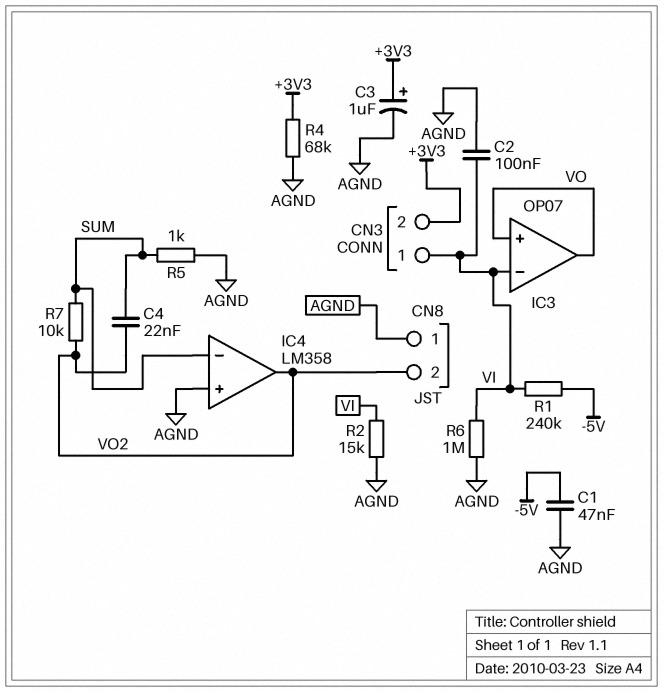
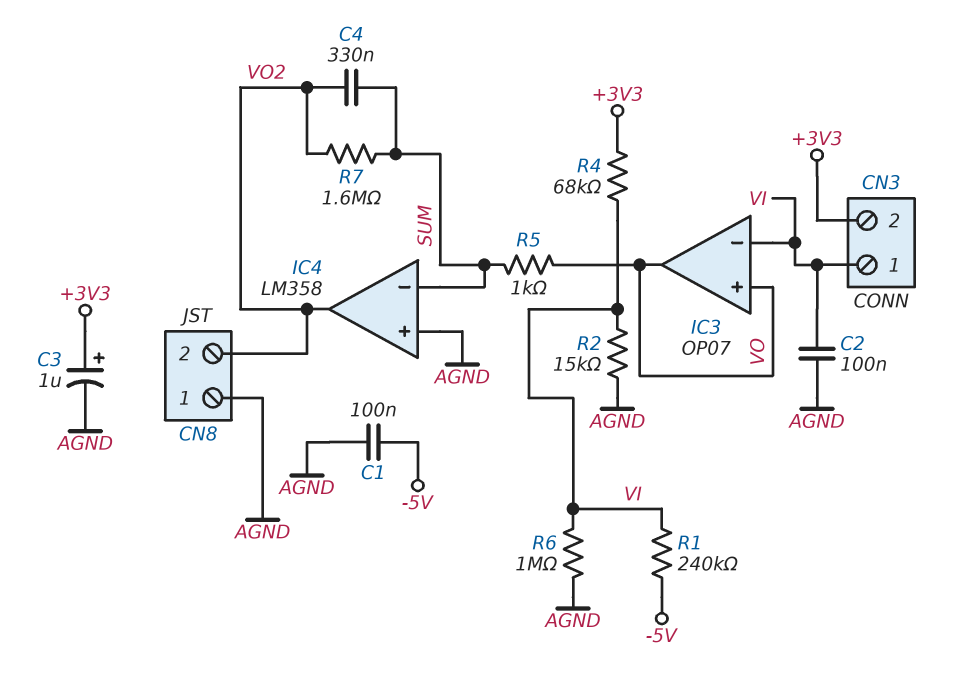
C1: 47nF (-5V, AGND) -> 100nF (-5V, AGND)
C4: 22nF (SUM, VO2) -> 330nF (SUM, VO2)
R4: 68k (+3V3, AGND) -> 68k (+3V3, VI)
R5: 1k (AGND, SUM) -> 1k (SUM, VO)
R7: 10k (SUM, VO2) -> 1.6M (SUM, VO2)

